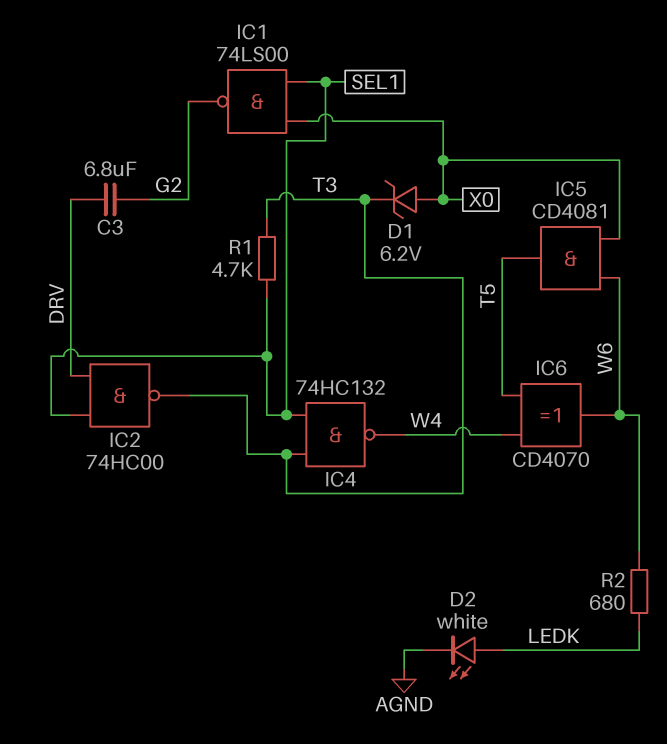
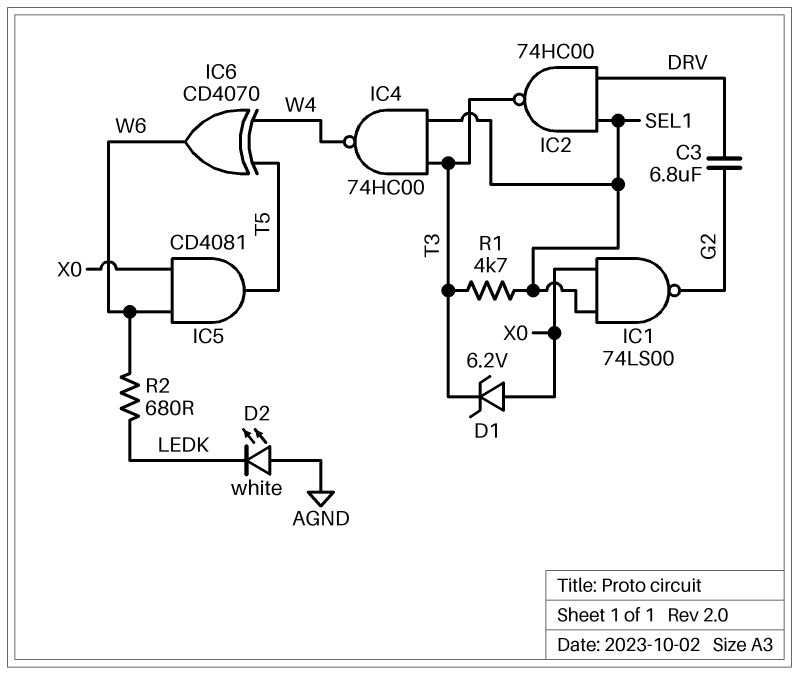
D2: LED white (A LEDK, K AGND) -> LED white (A AGND, K LEDK)
IC4: NAND 74HC132 (in SEL1, in T3, out W4) -> NAND 74HC00 (in SEL1, in T3, out W4)

